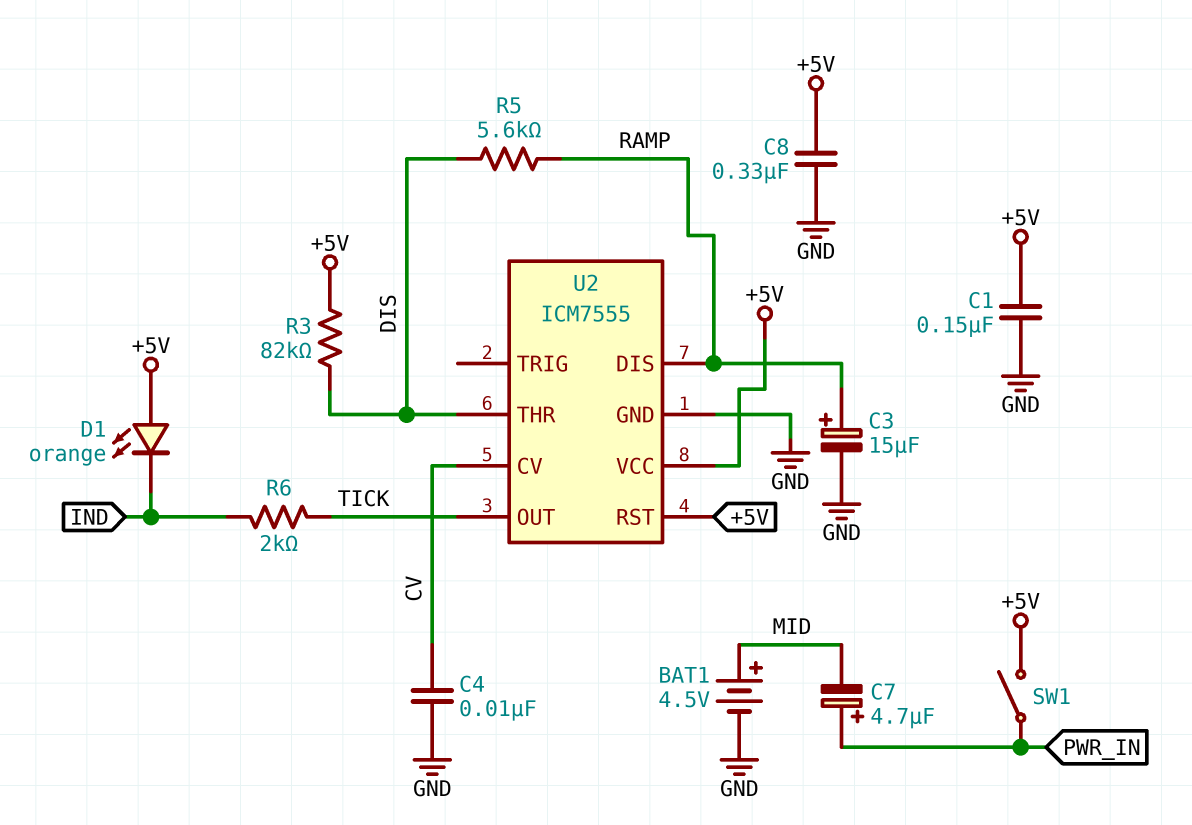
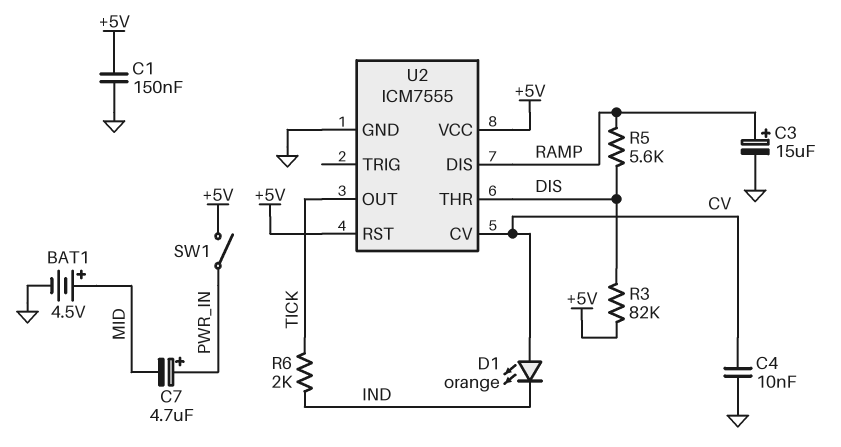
C8: 330nF (+5V, GND) -> none
D1: LED orange (A +5V, K IND) -> LED orange (A CV, K IND)

